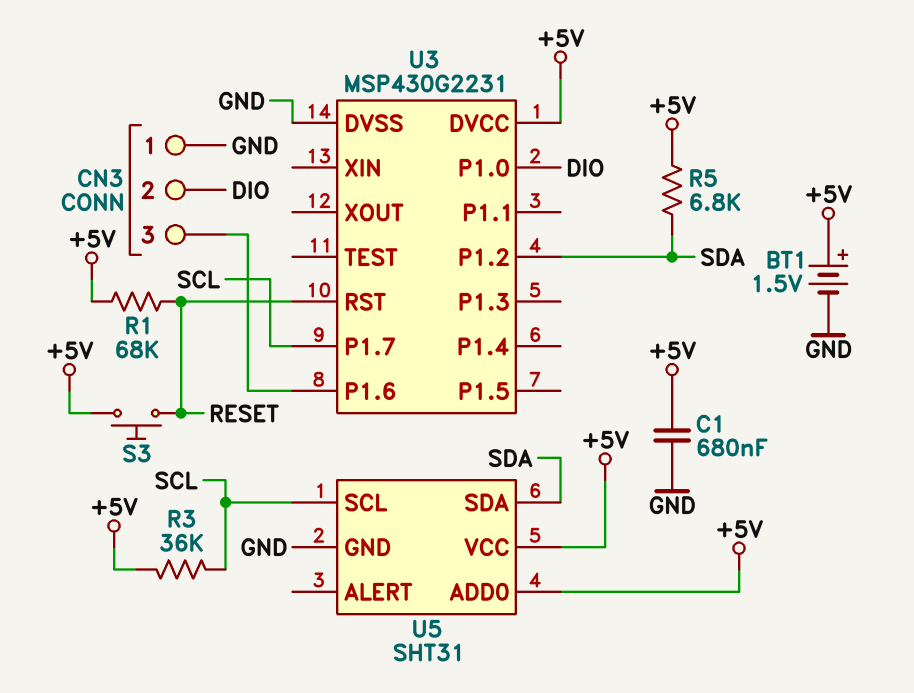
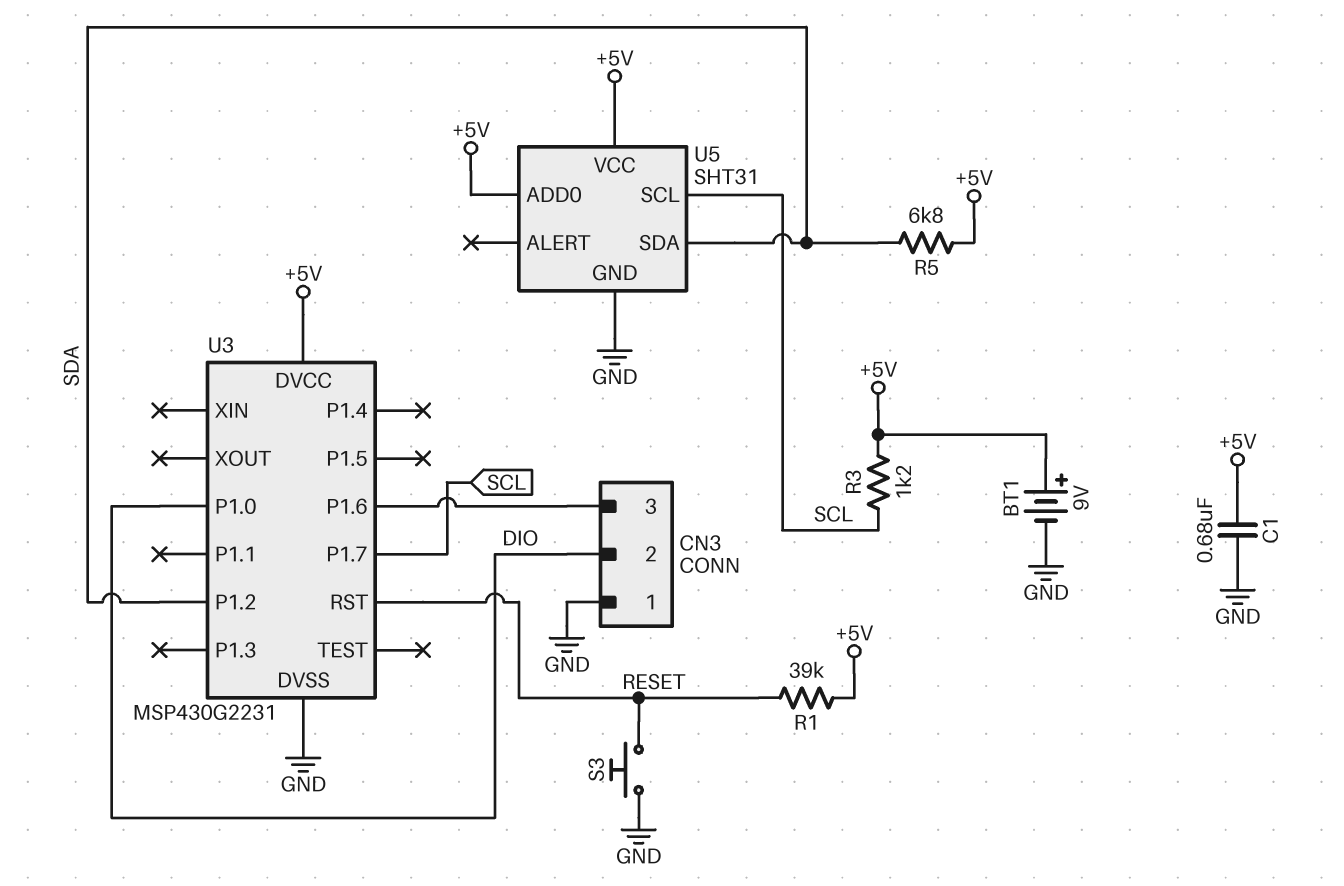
BT1: 1.5V (plus +5V, minus GND) -> 9V (plus +5V, minus GND)
R1: 68k (+5V, RESET) -> 39k (+5V, RESET)
R3: 36k (+5V, SCL) -> 1.2k (+5V, SCL)
S3: button (+5V, RESET) -> button (GND, RESET)

